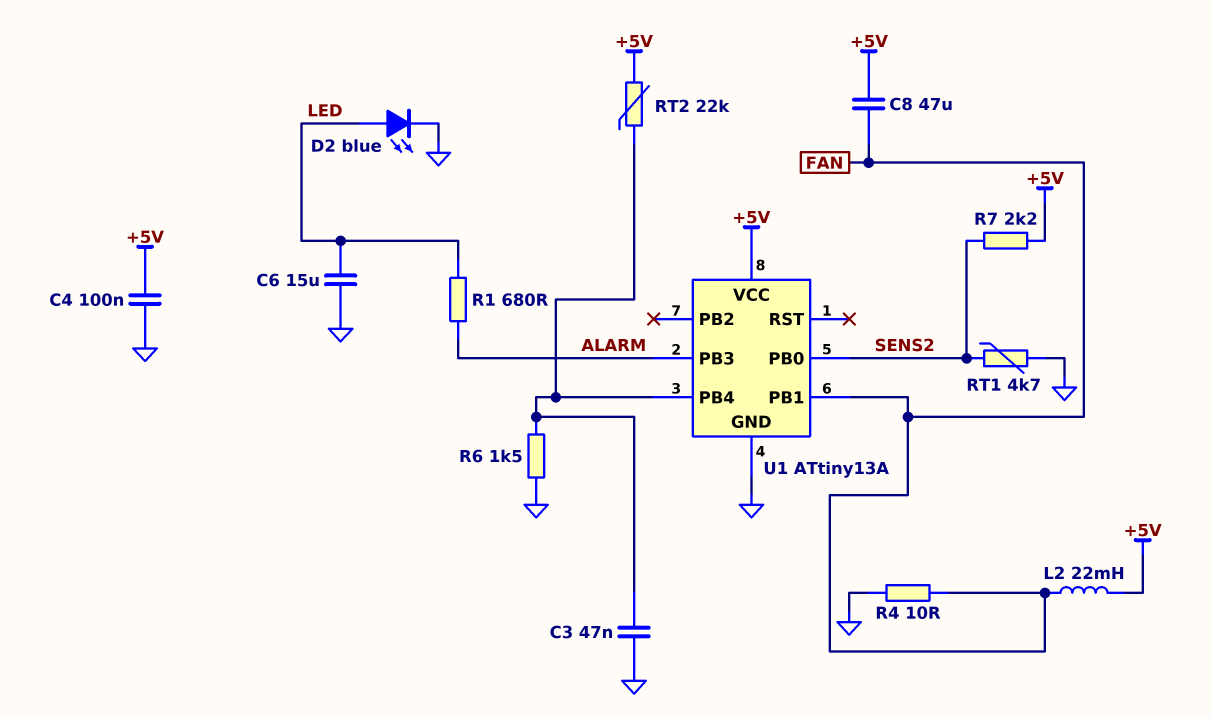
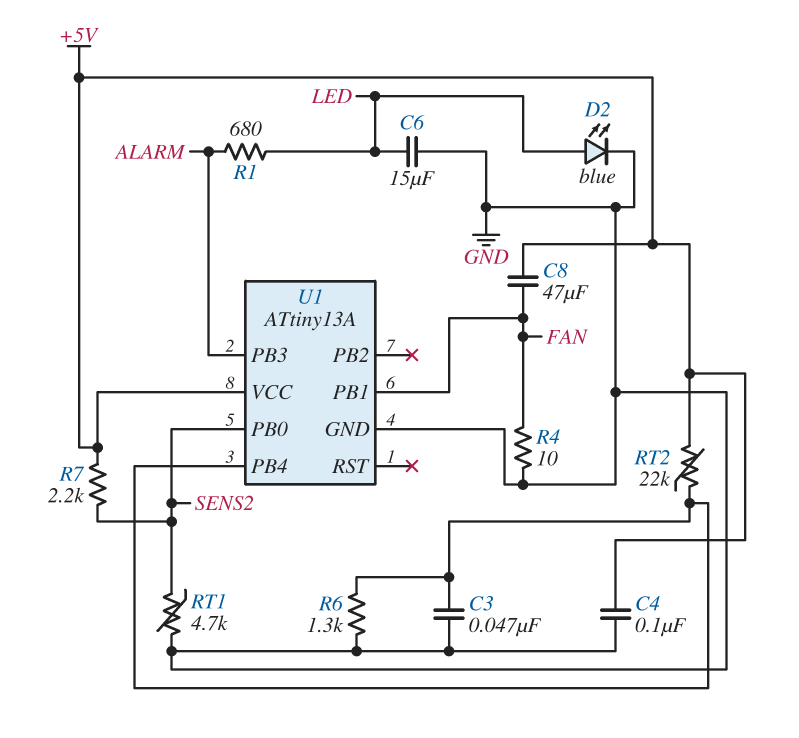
L2: 22mH (+5V, FAN) -> none
R6: 1.5k (GND, U1/PB4) -> 1.3k (GND, U1/PB4)

